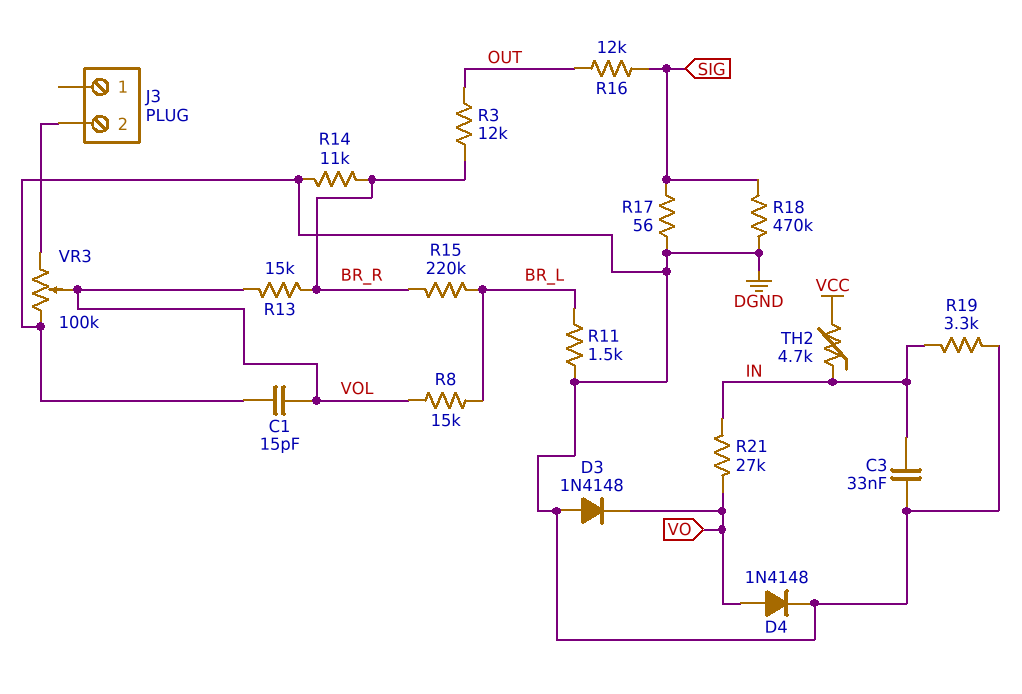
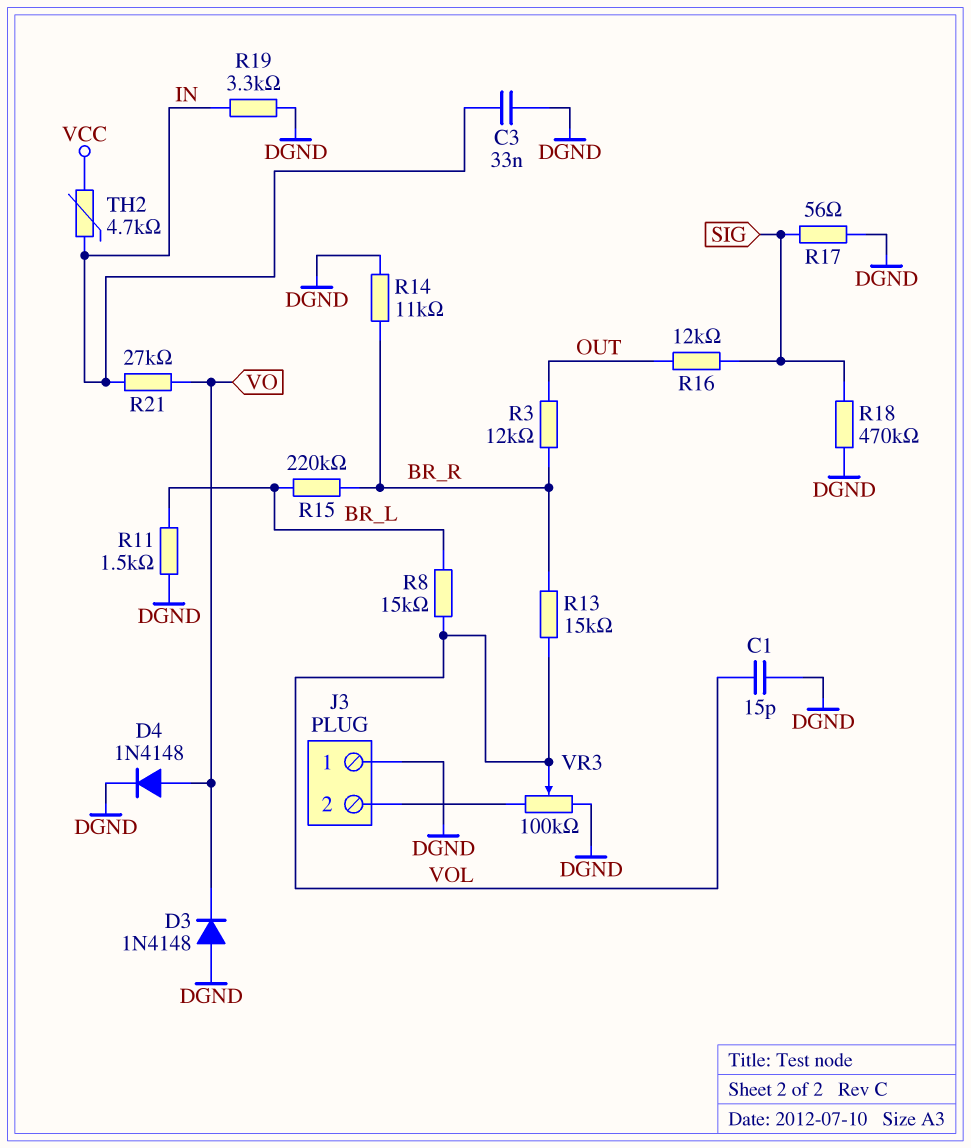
J3 pin 1: none -> DGND

